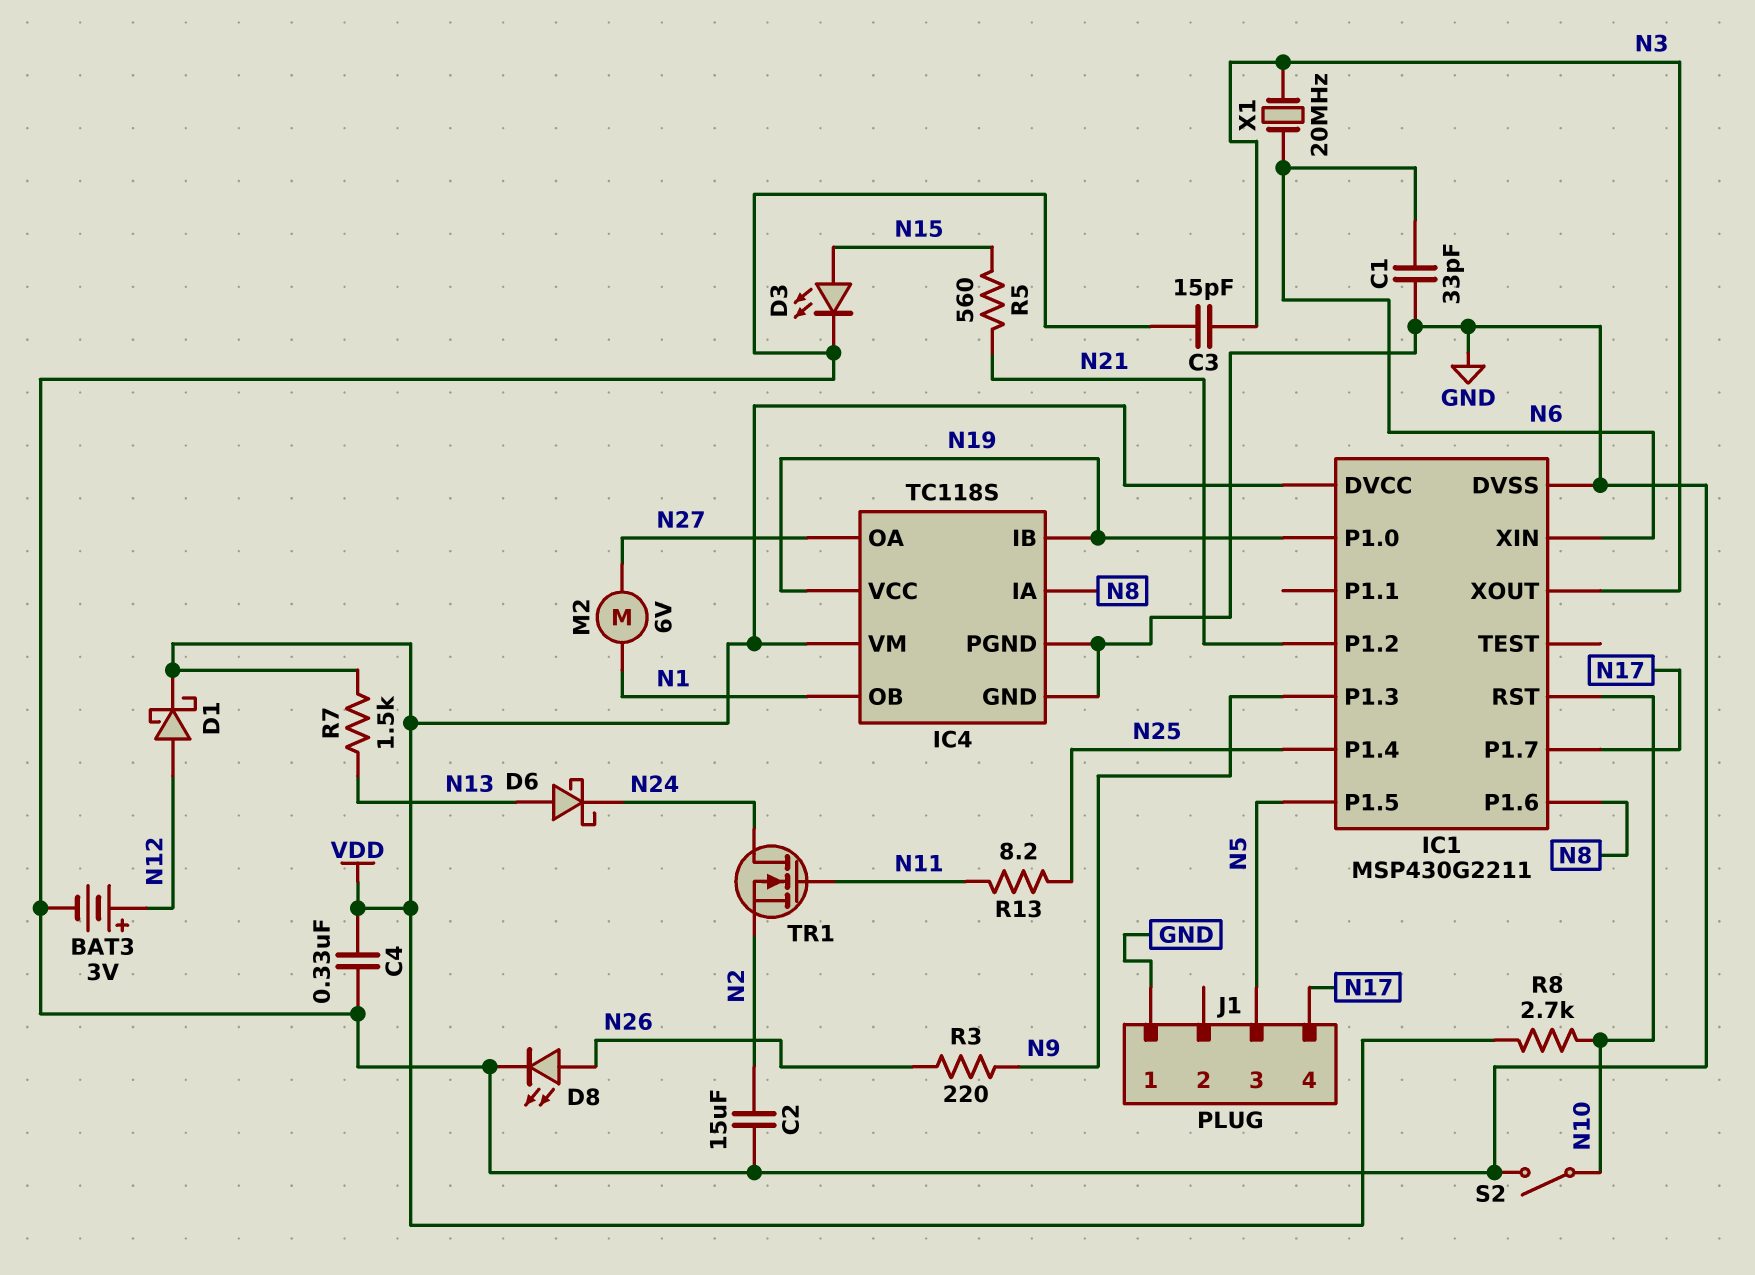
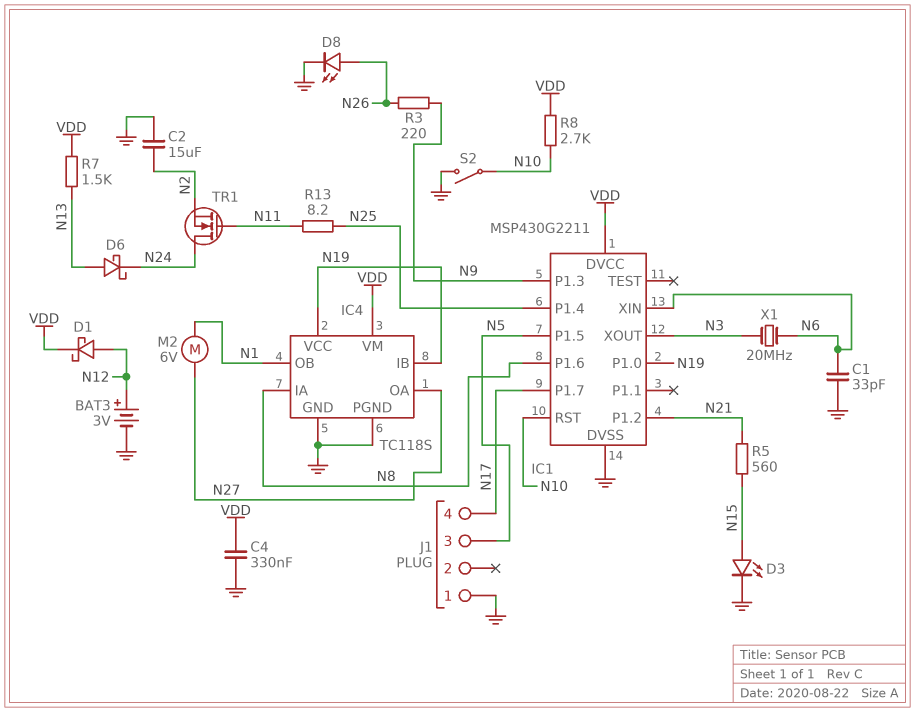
C3: 15pF (GND, N3) -> none

